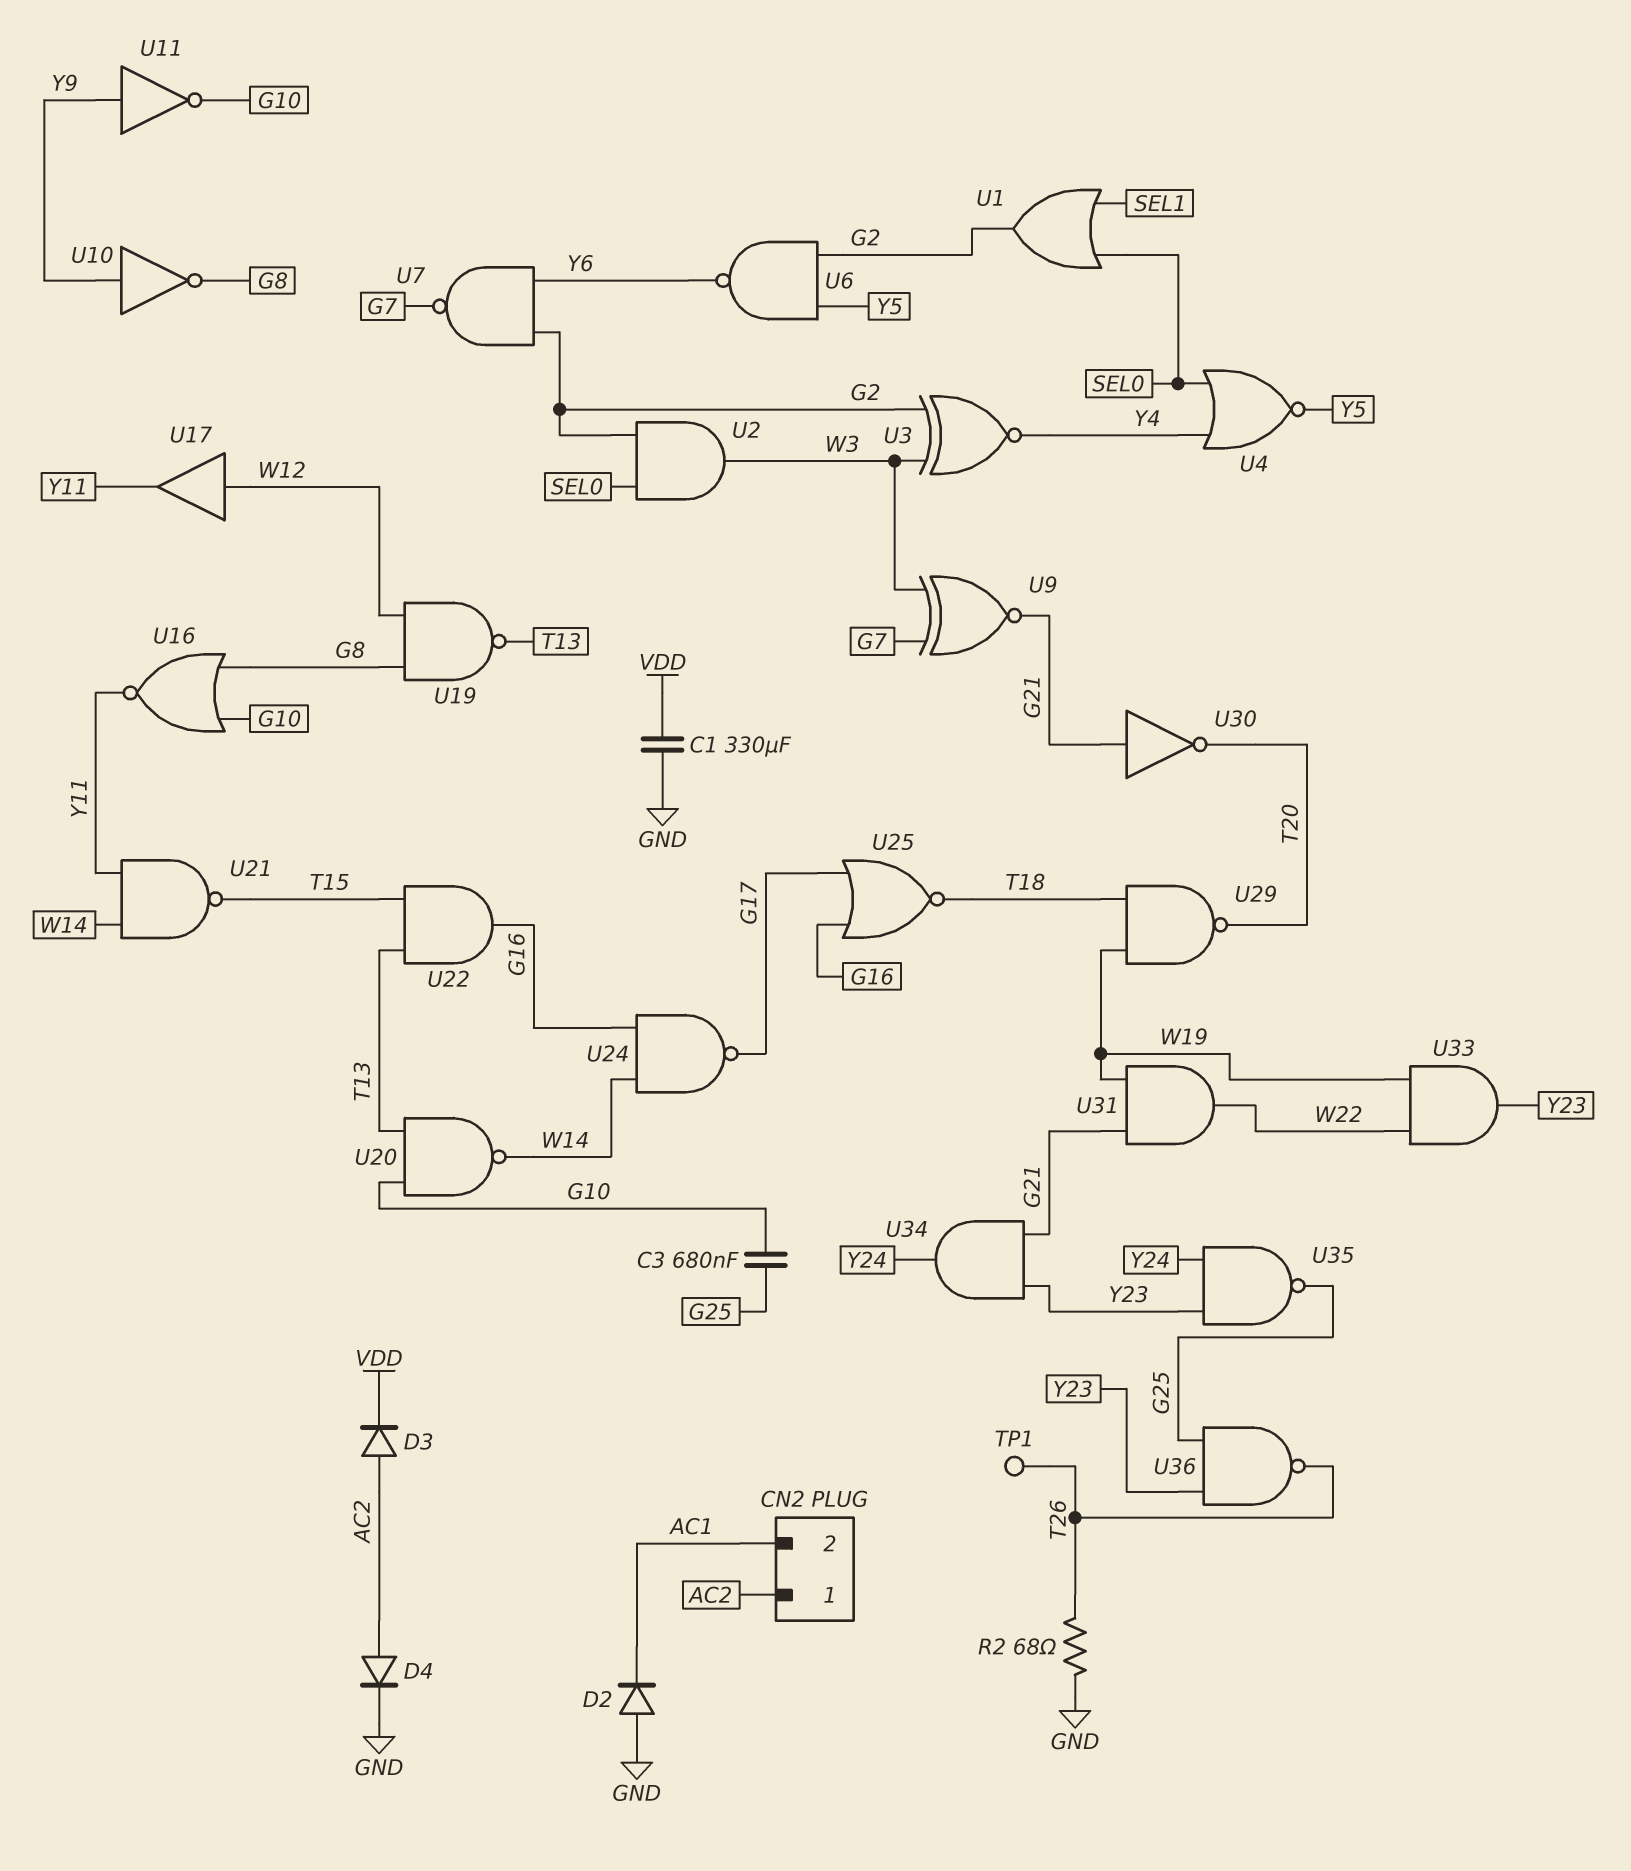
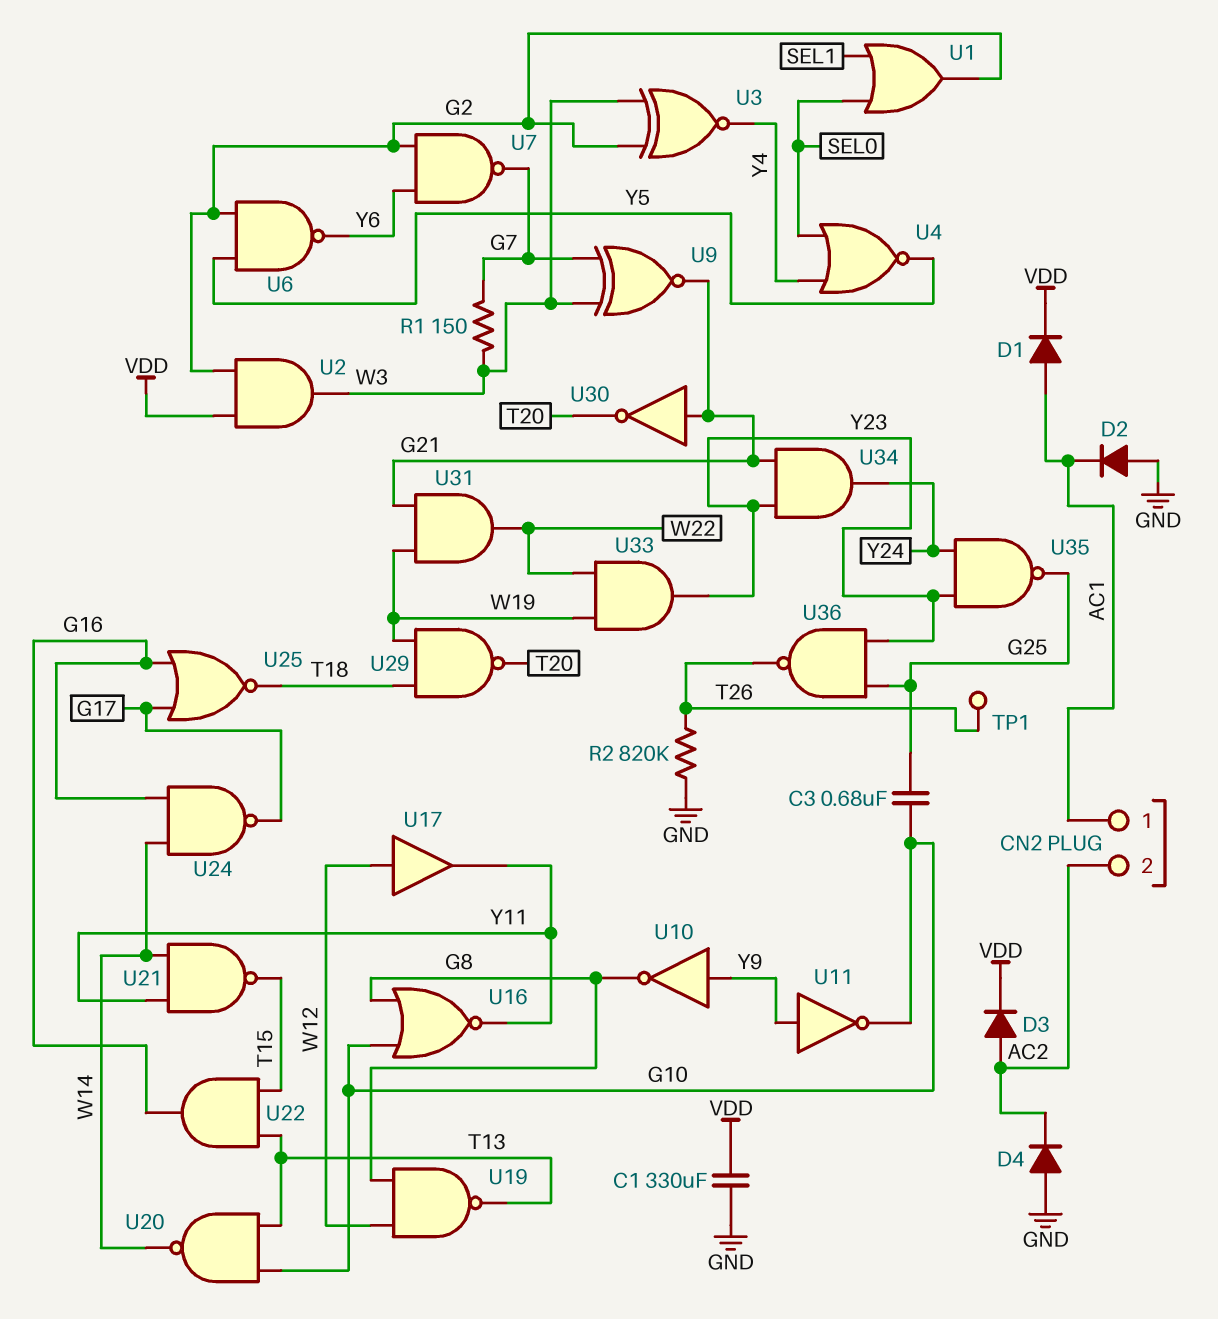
CN2 pin 1: AC2 -> AC1
CN2 pin 2: AC1 -> AC2
D1: none -> diode (A AC1, K VDD)
D4: diode (A AC2, K GND) -> diode (A GND, K AC2)
R1: none -> 150 (G7, W3)
R2: 68 (GND, T26) -> 820k (GND, T26)
U2: AND (in G2, in SEL0, out W3) -> AND (in G2, in VDD, out W3)

